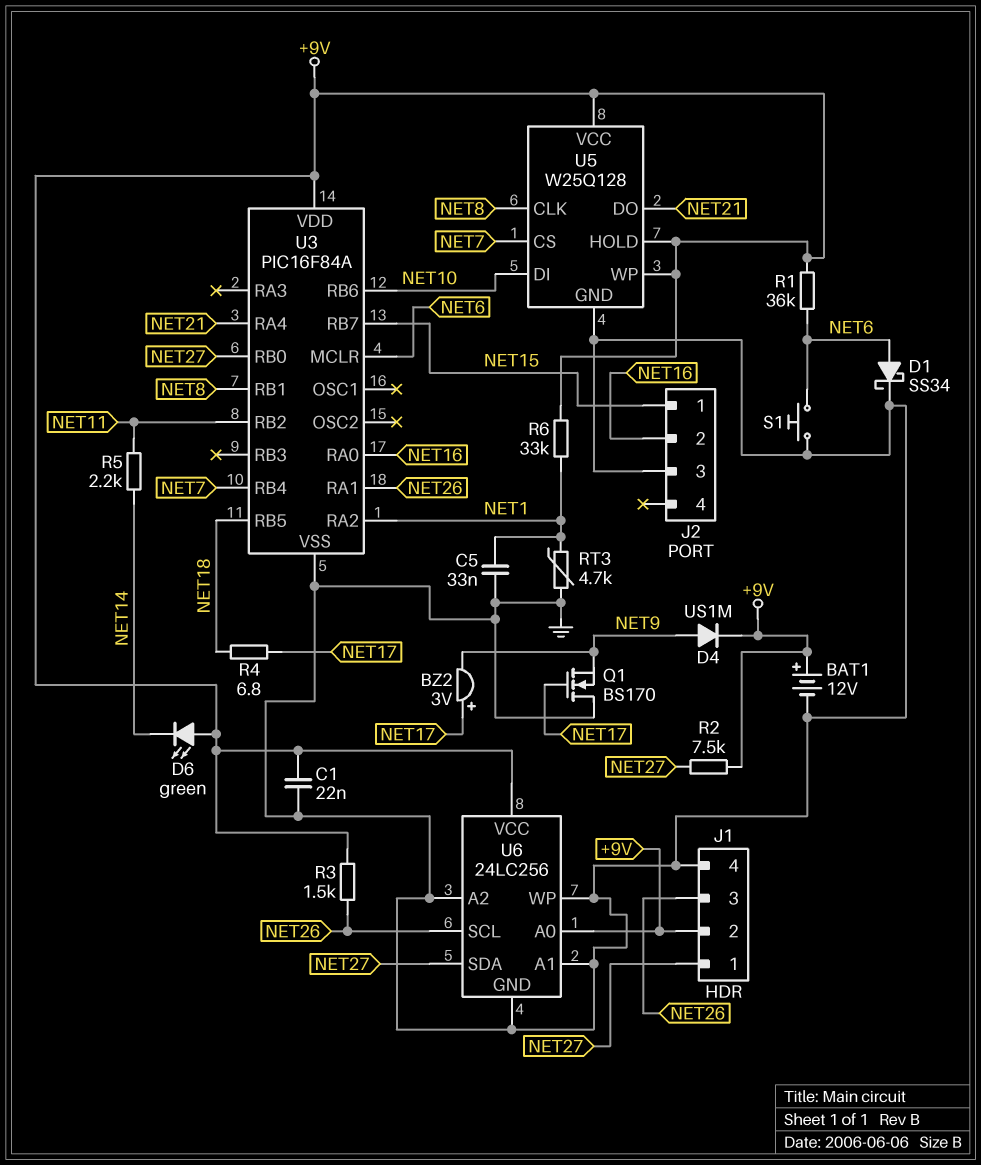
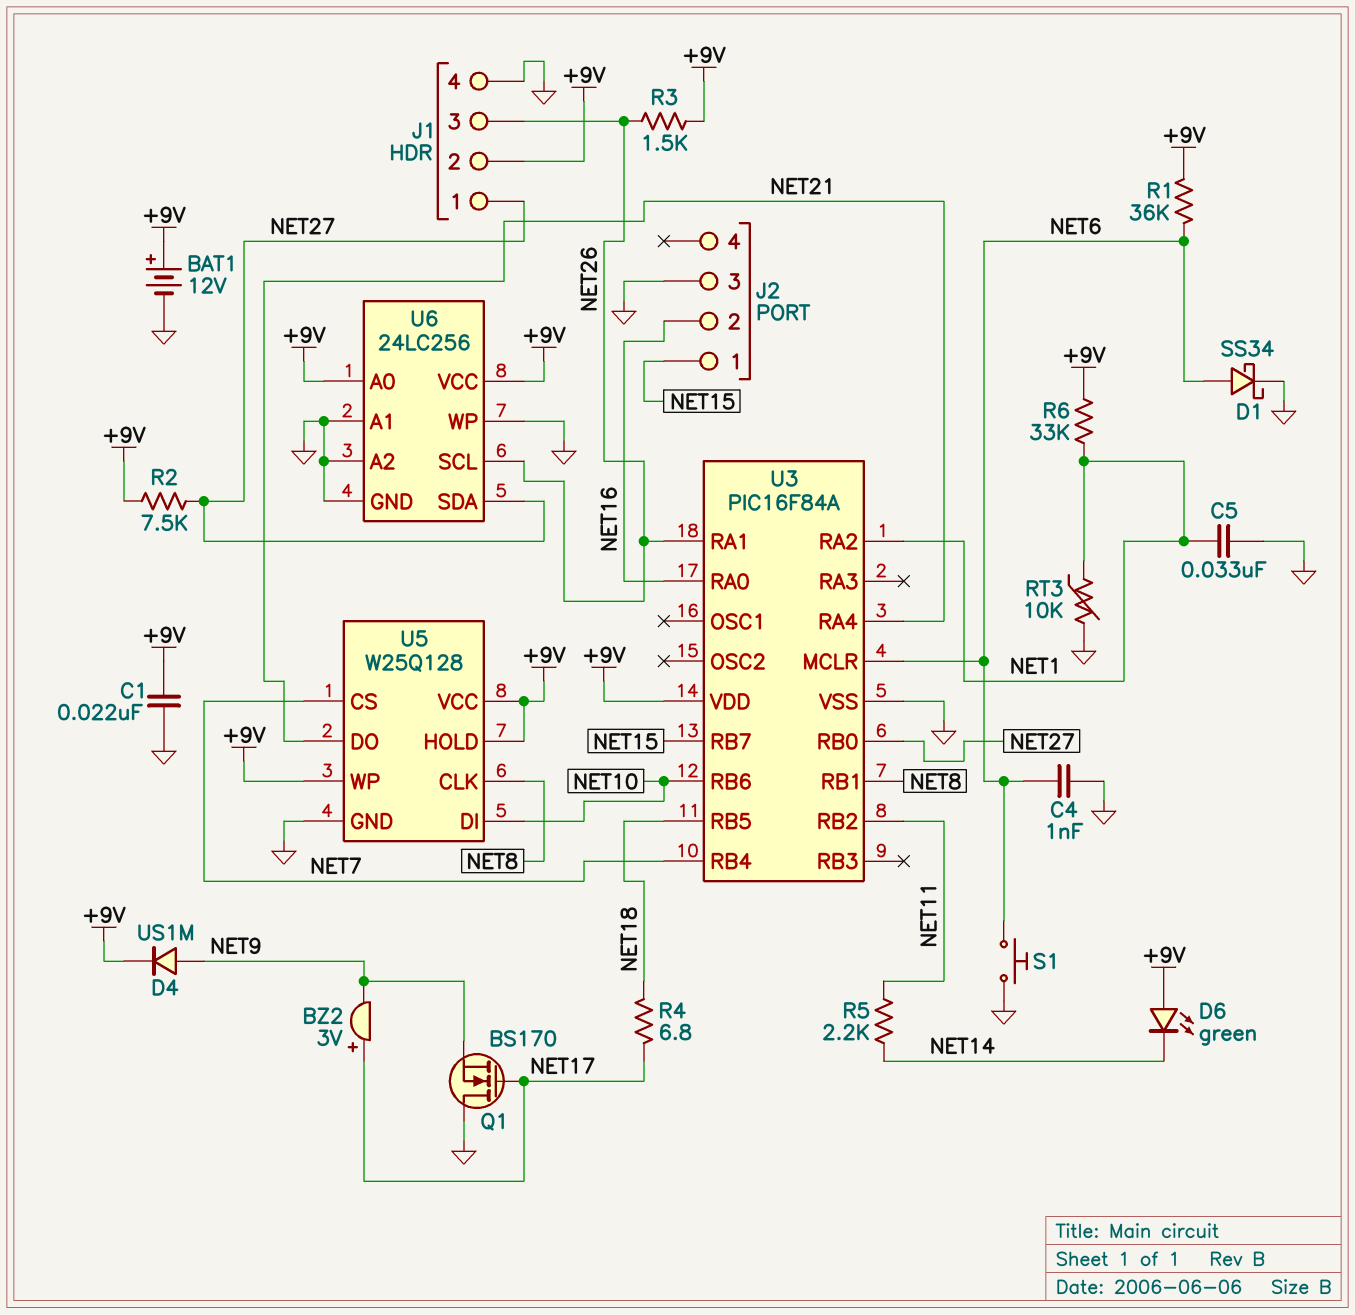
C4: none -> 1nF (GND, NET6)
RT3: 4.7k (GND, NET1) -> 10k (GND, NET1)

